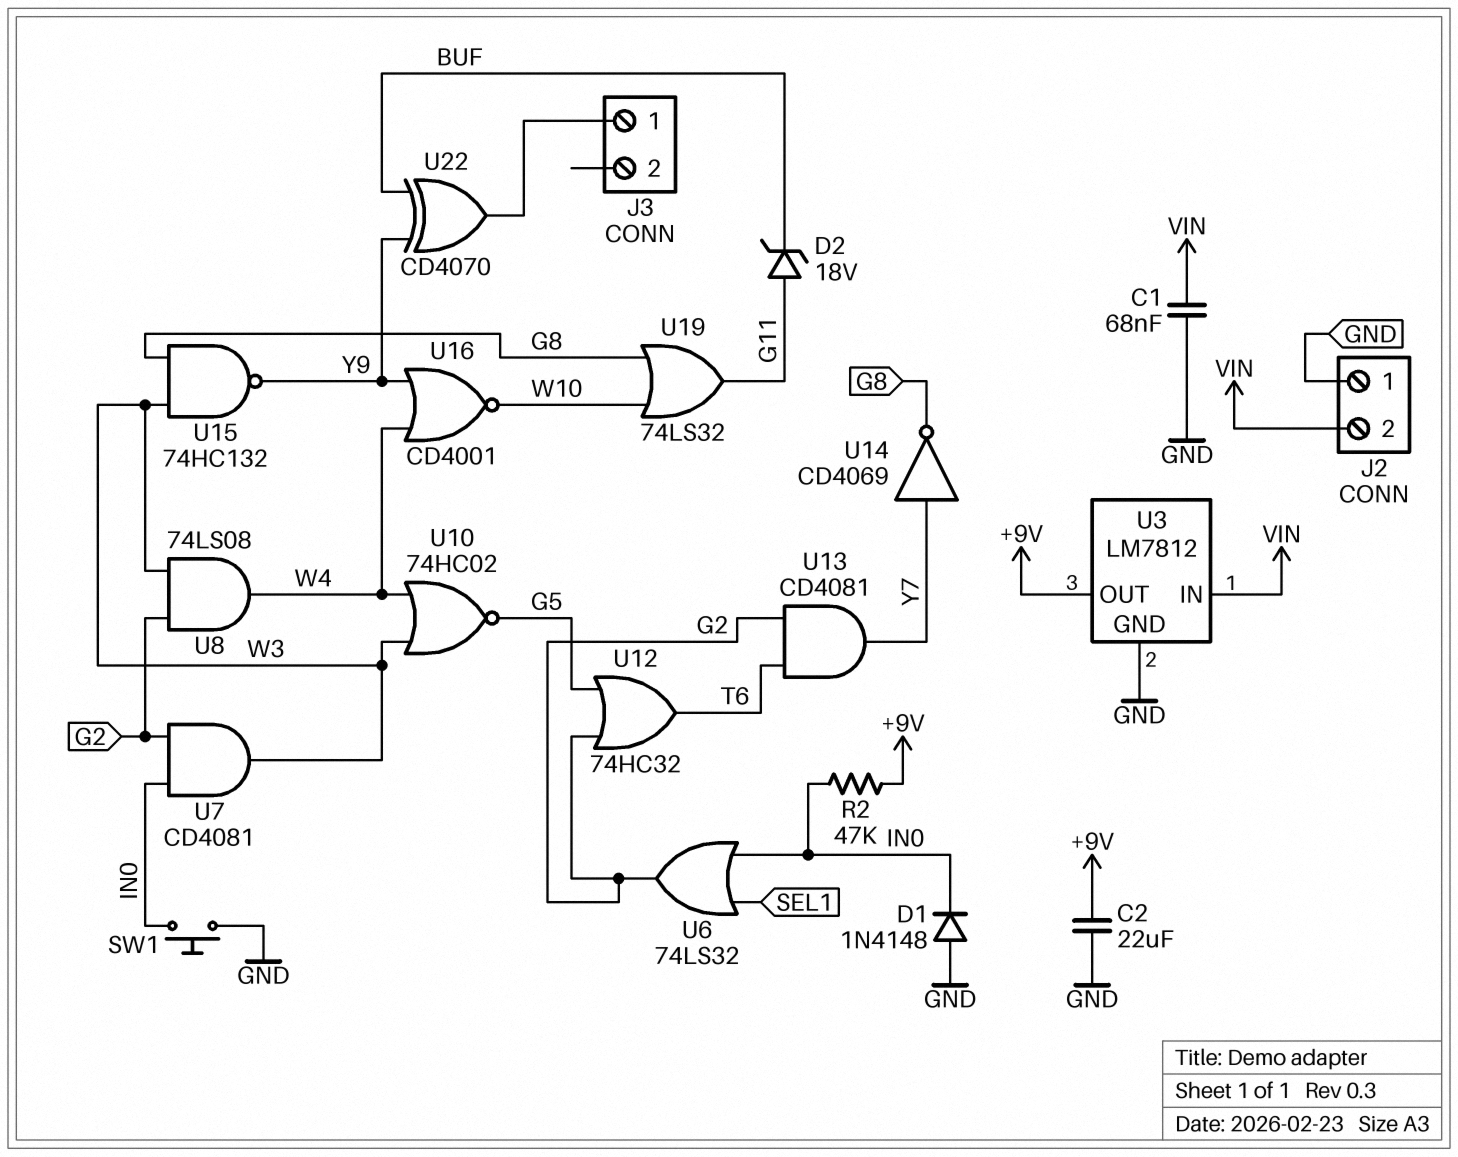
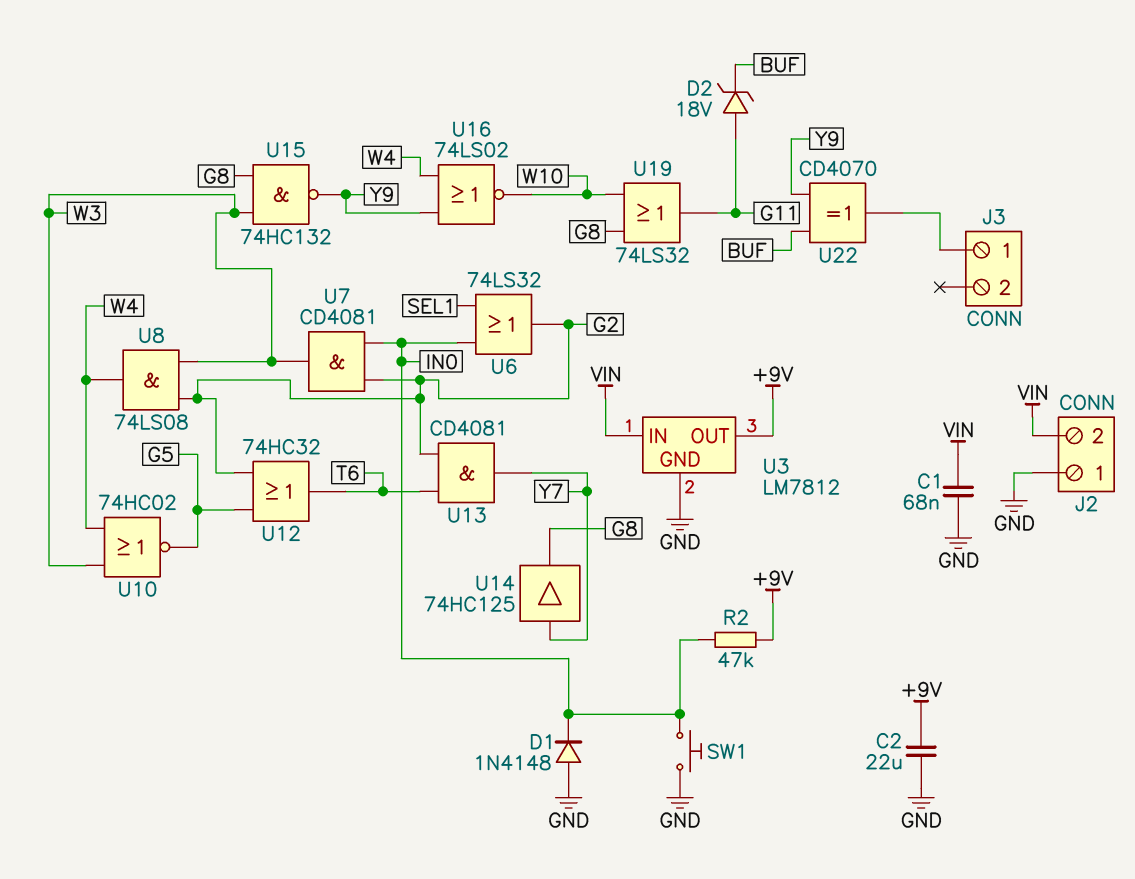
U14: NOT CD4069 (in Y7, out G8) -> buffer 74HC125 (in Y7, out G8)
U16: NOR CD4001 (in W4, in Y9, out W10) -> NOR 74LS02 (in W4, in Y9, out W10)

